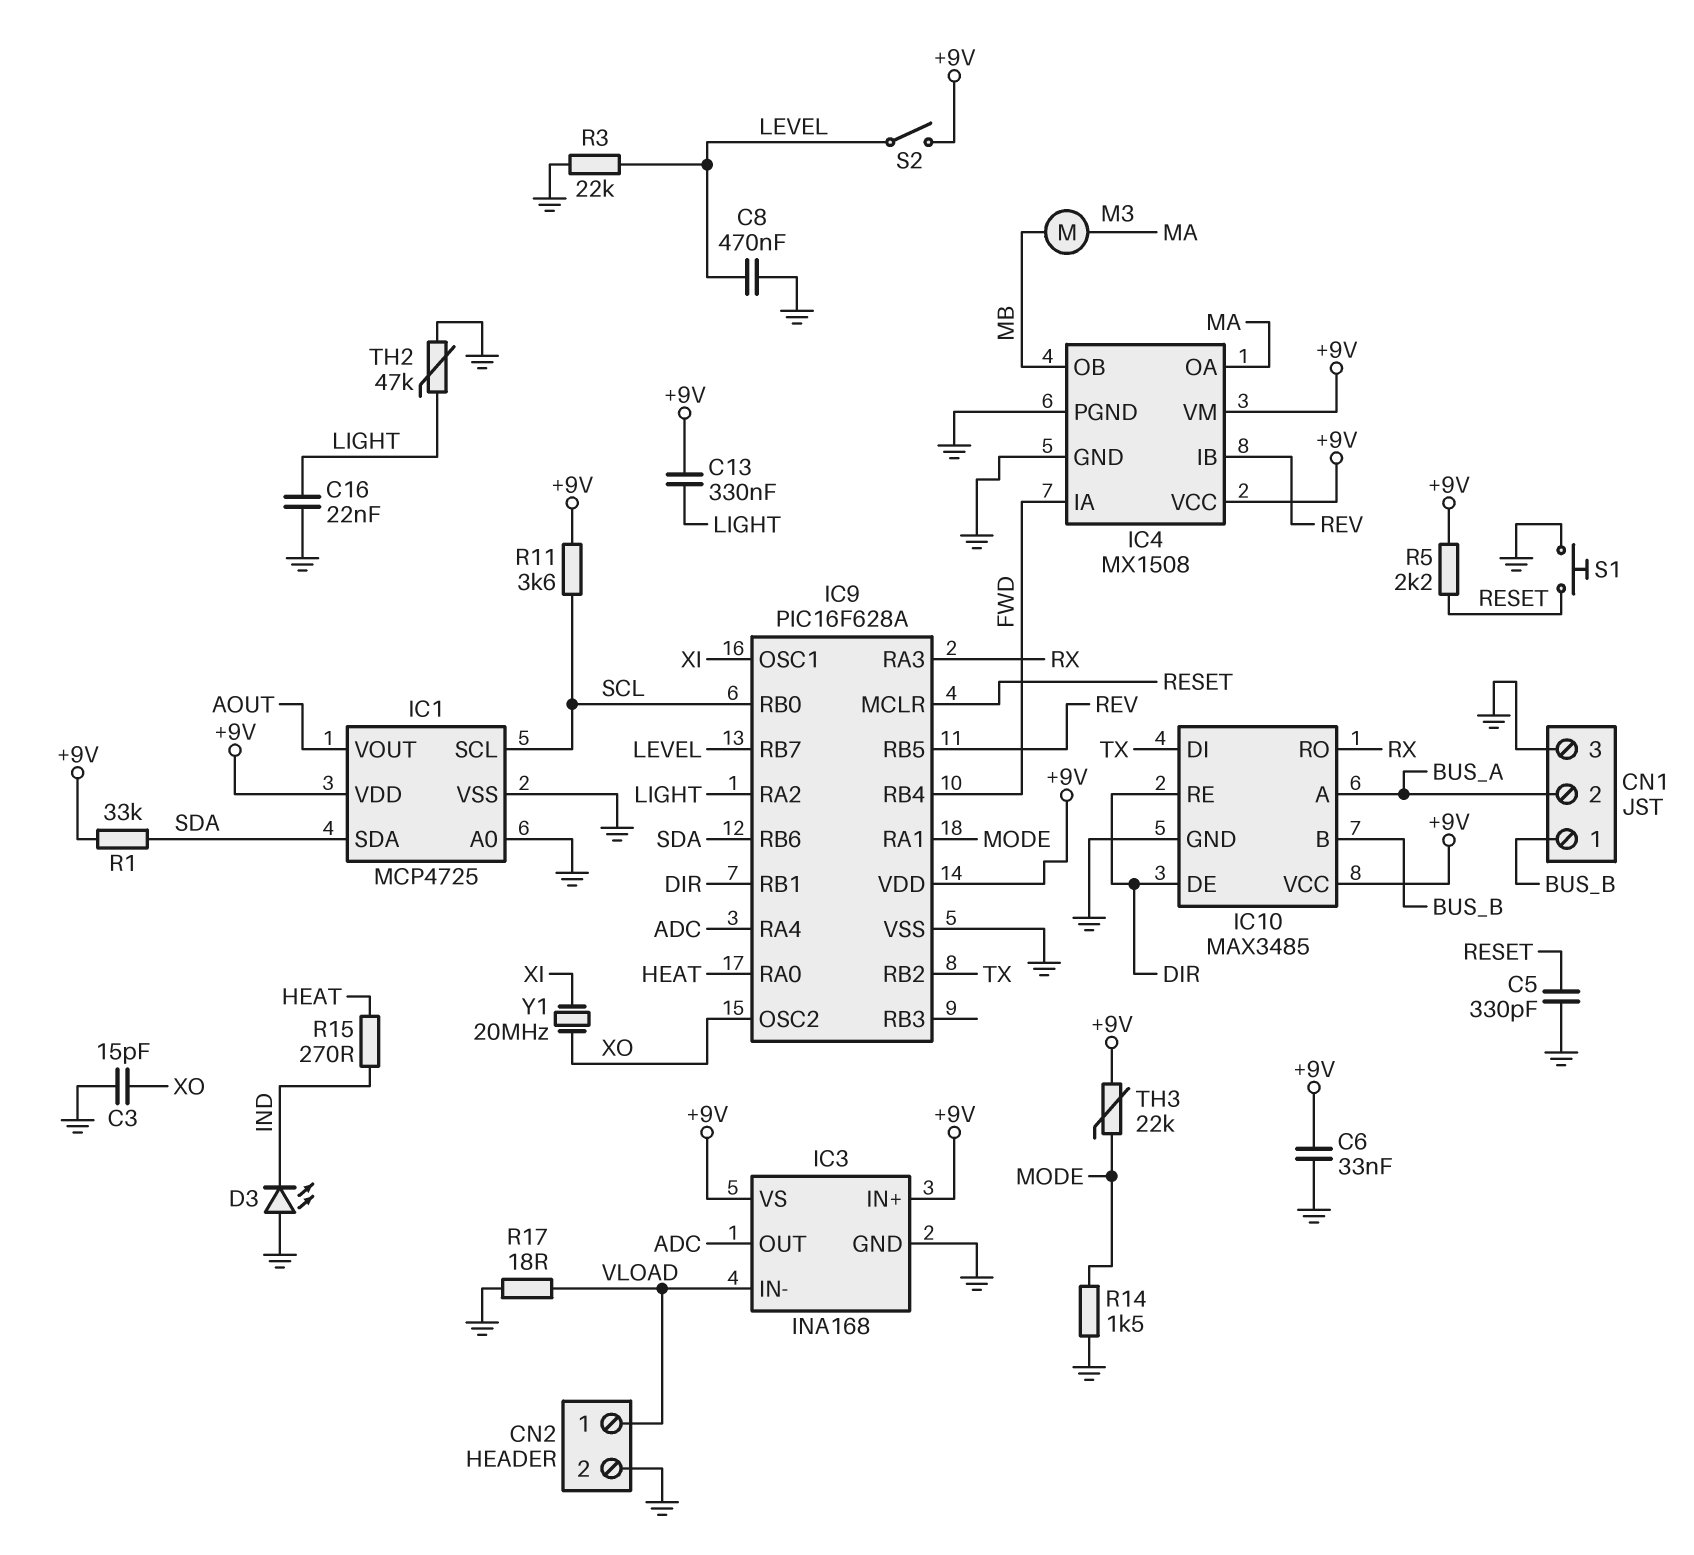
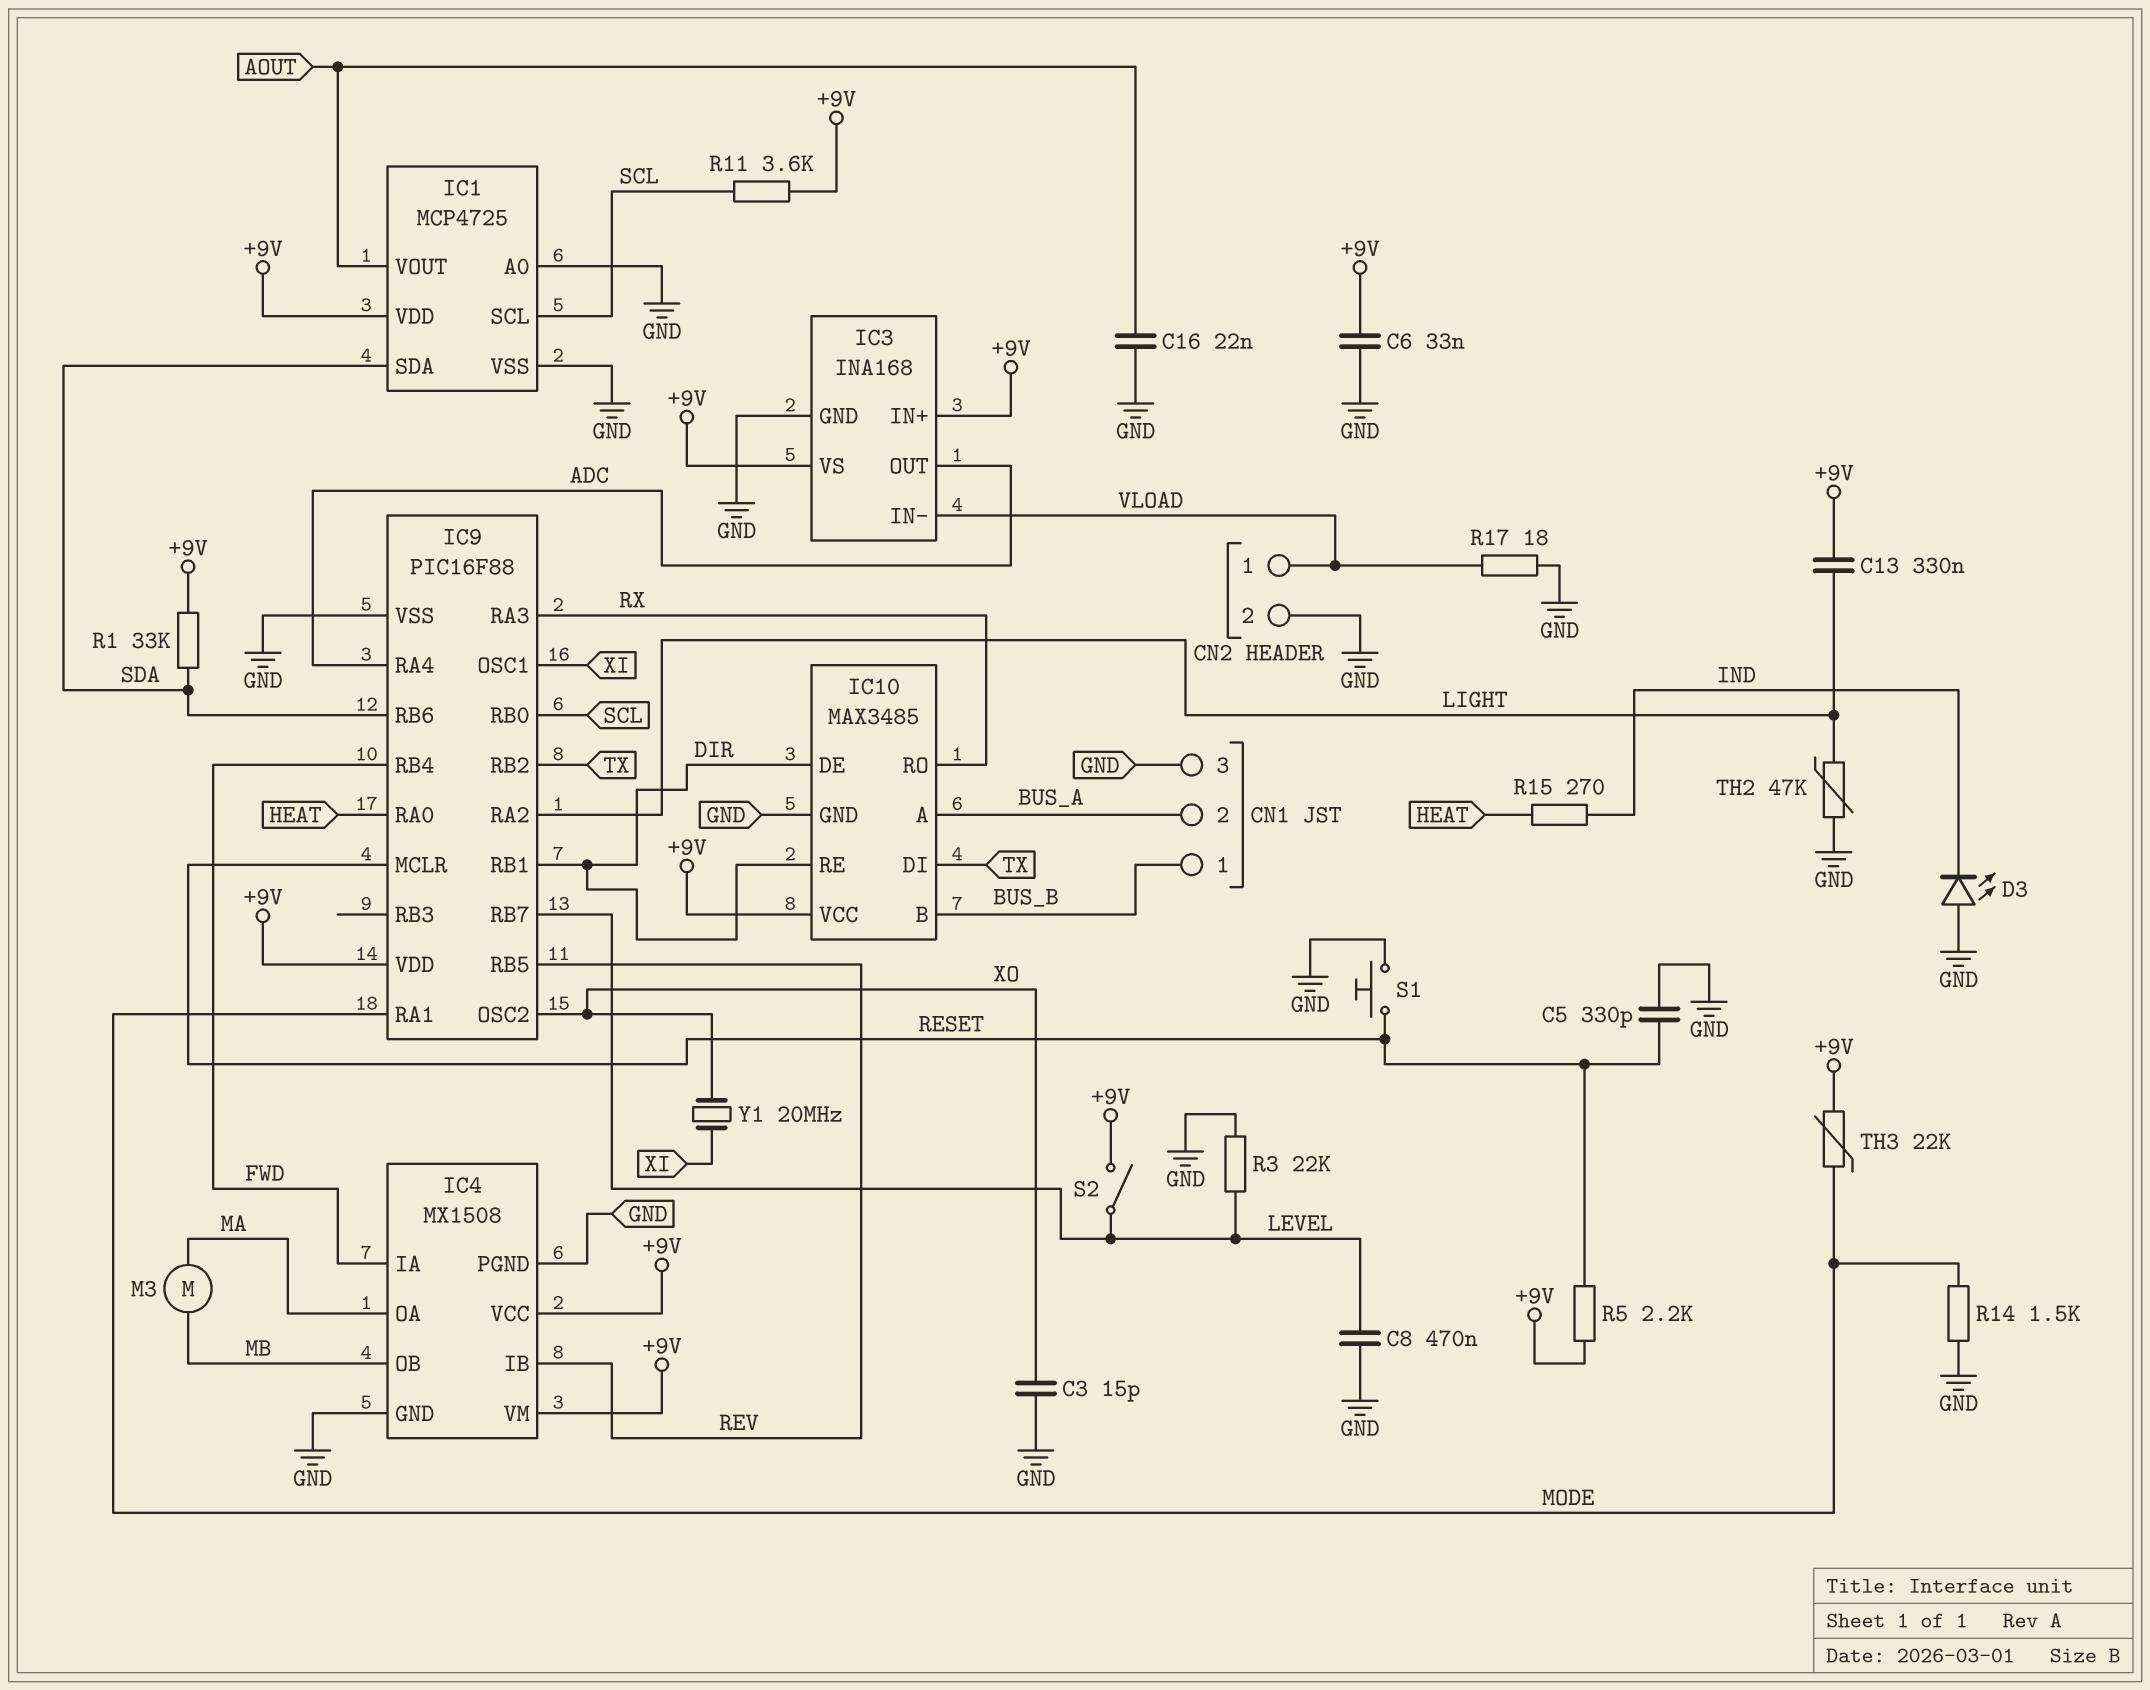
C16: 22nF (GND, LIGHT) -> 22nF (AOUT, GND)
IC9: PIC16F628A -> PIC16F88

